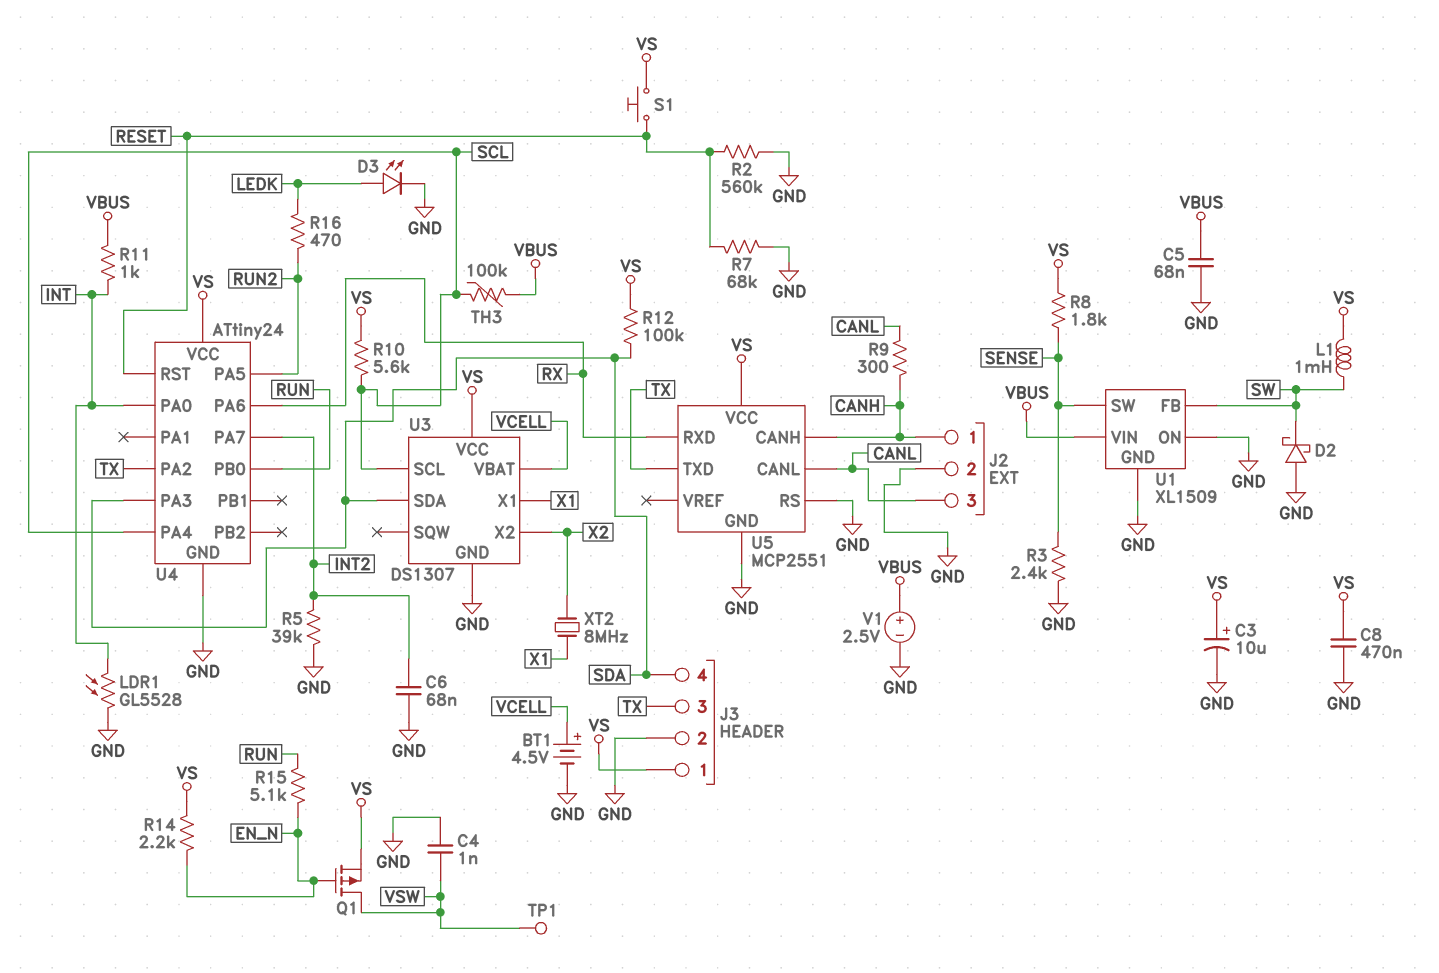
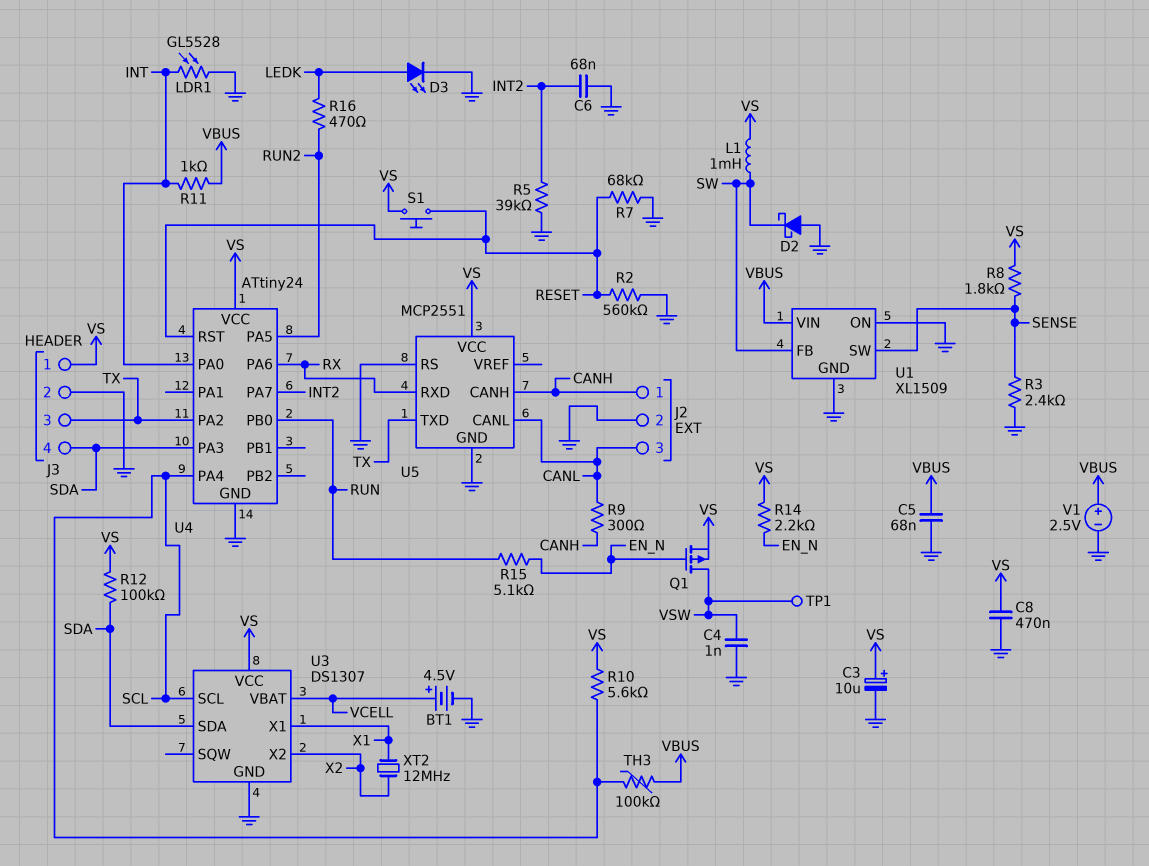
XT2: 8MHz (X1, X2) -> 12MHz (X1, X2)

